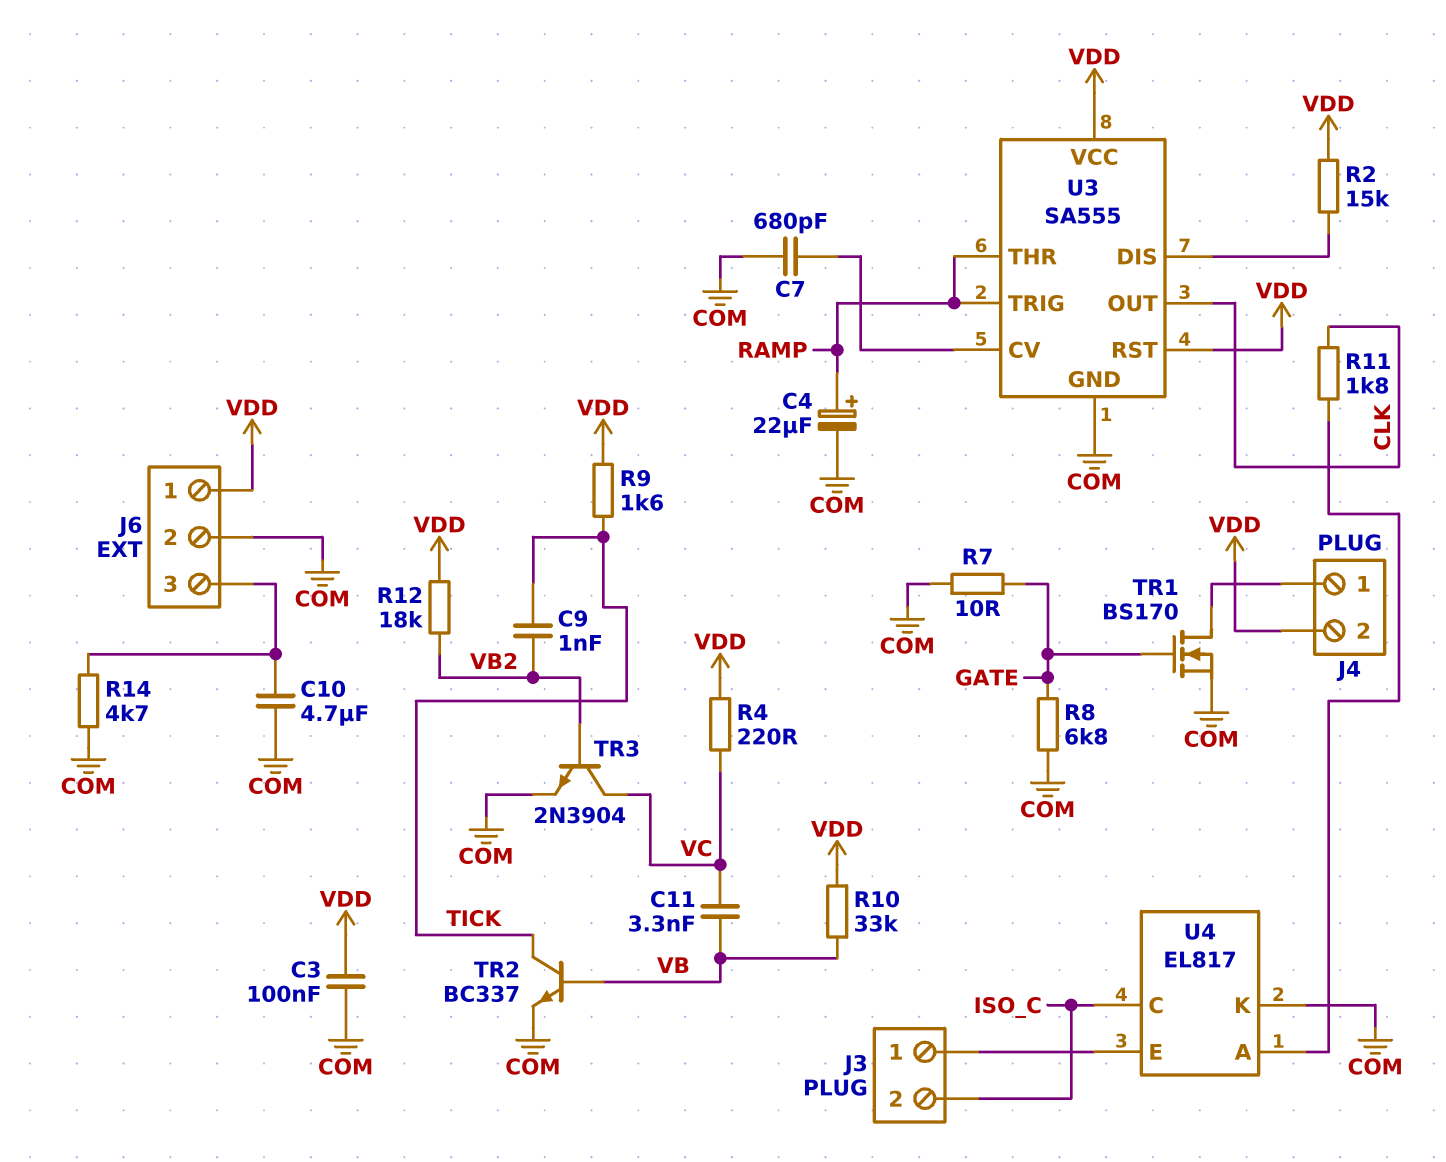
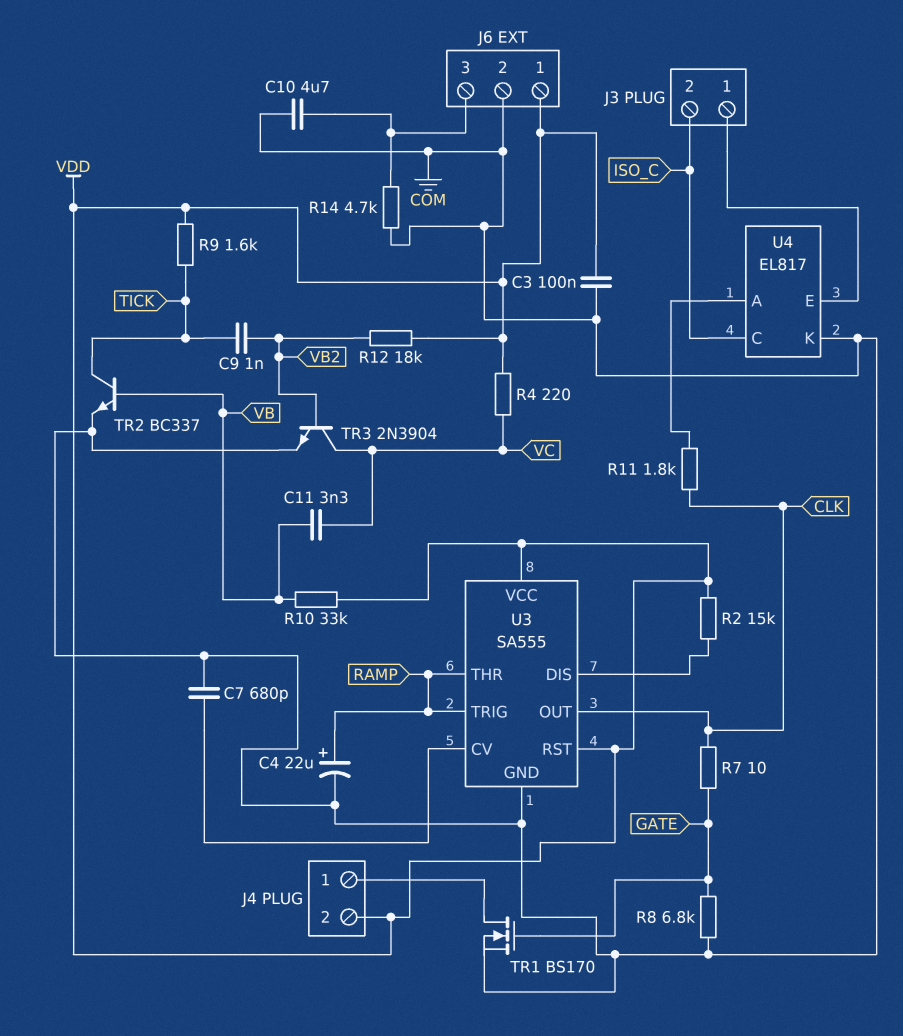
R7: 10 (COM, GATE) -> 10 (CLK, GATE)

